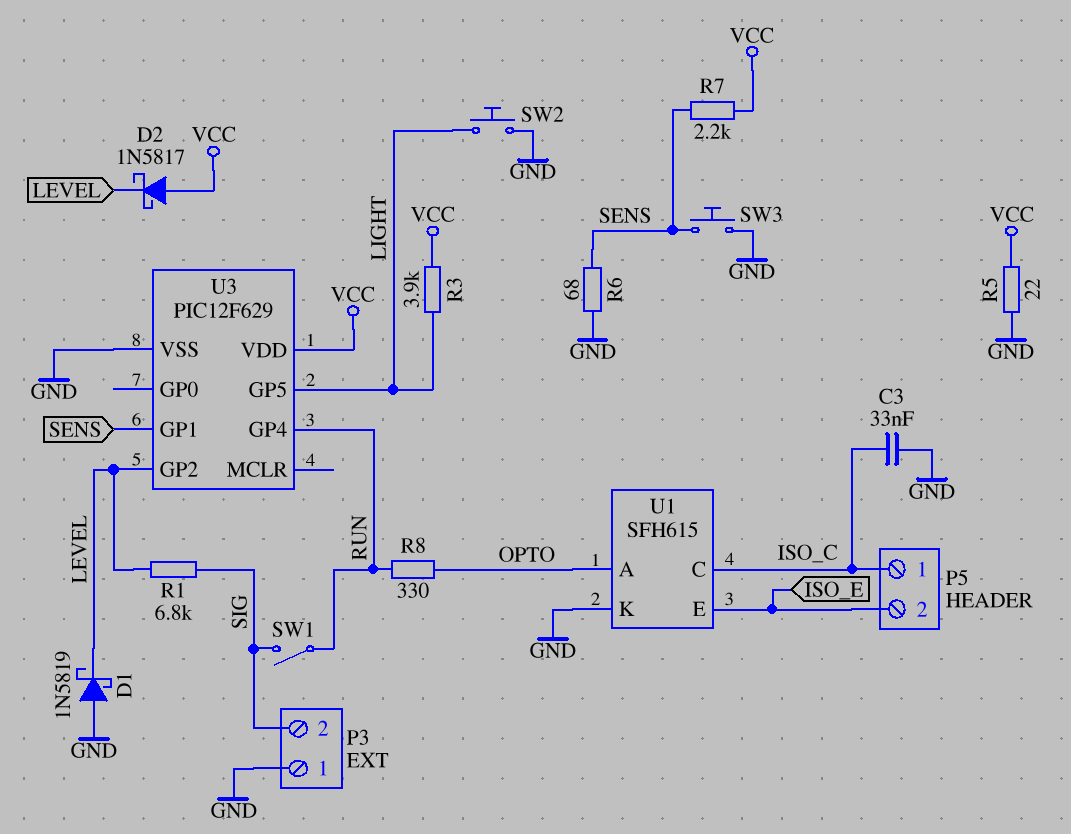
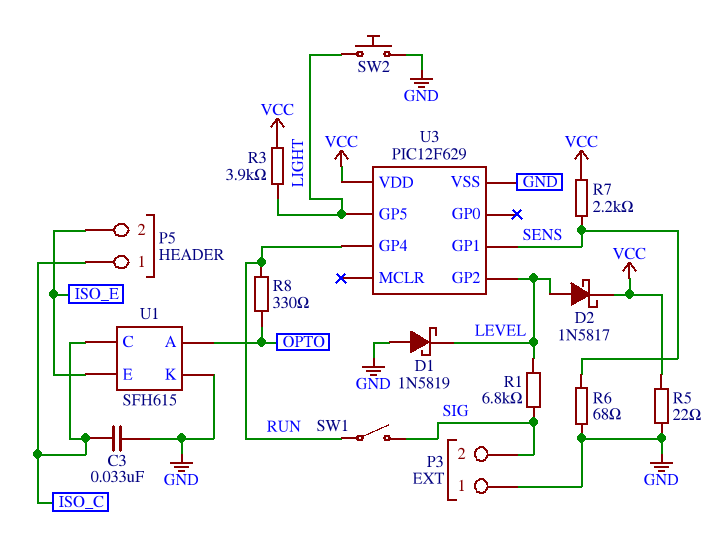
D2: schottky 1N5817 (A VCC, K LEVEL) -> schottky 1N5817 (A LEVEL, K VCC)
SW3: button (GND, SENS) -> none

